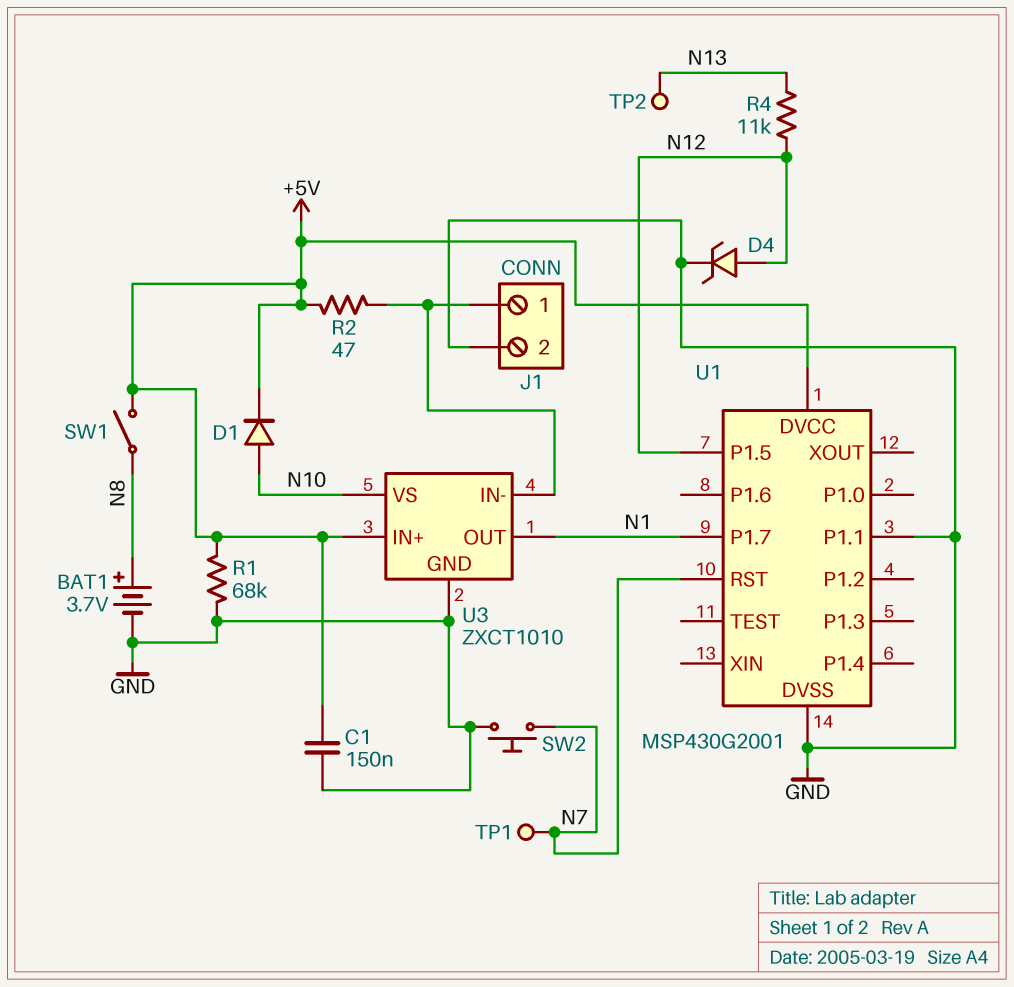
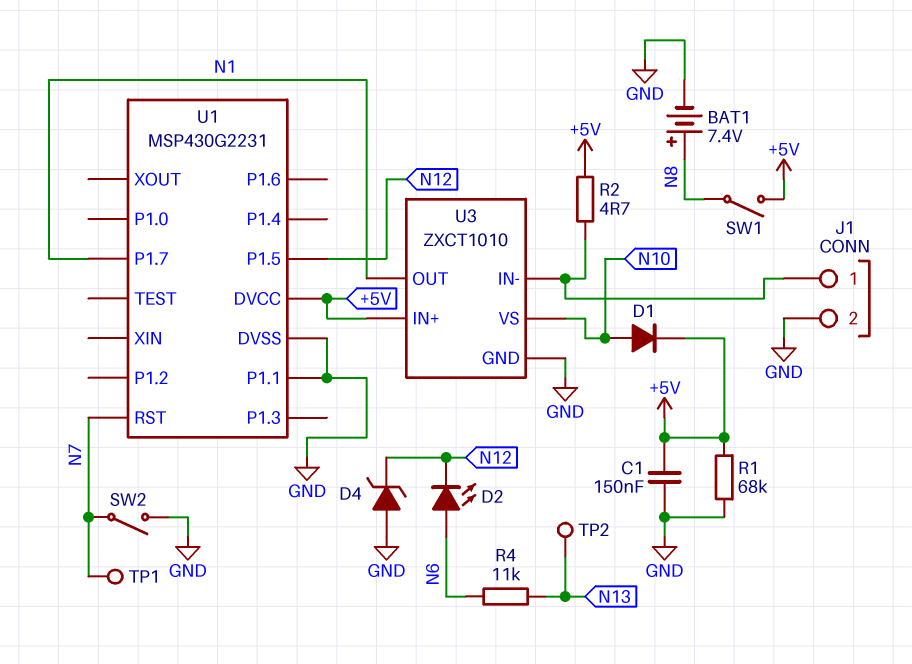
BAT1: 3.7V (plus N8, minus GND) -> 7.4V (plus N8, minus GND)
D2: none -> LED (A N6, K N12)
D4: zener (A N12, K GND) -> zener (A GND, K N12)
R2: 47 (+5V, J1/1) -> 4.7 (+5V, J1/1)
R4: 11k (N12, N13) -> 11k (N6, N13)
SW2: button (GND, N7) -> switch (GND, N7)
U1: MSP430G2001 -> MSP430G2231

